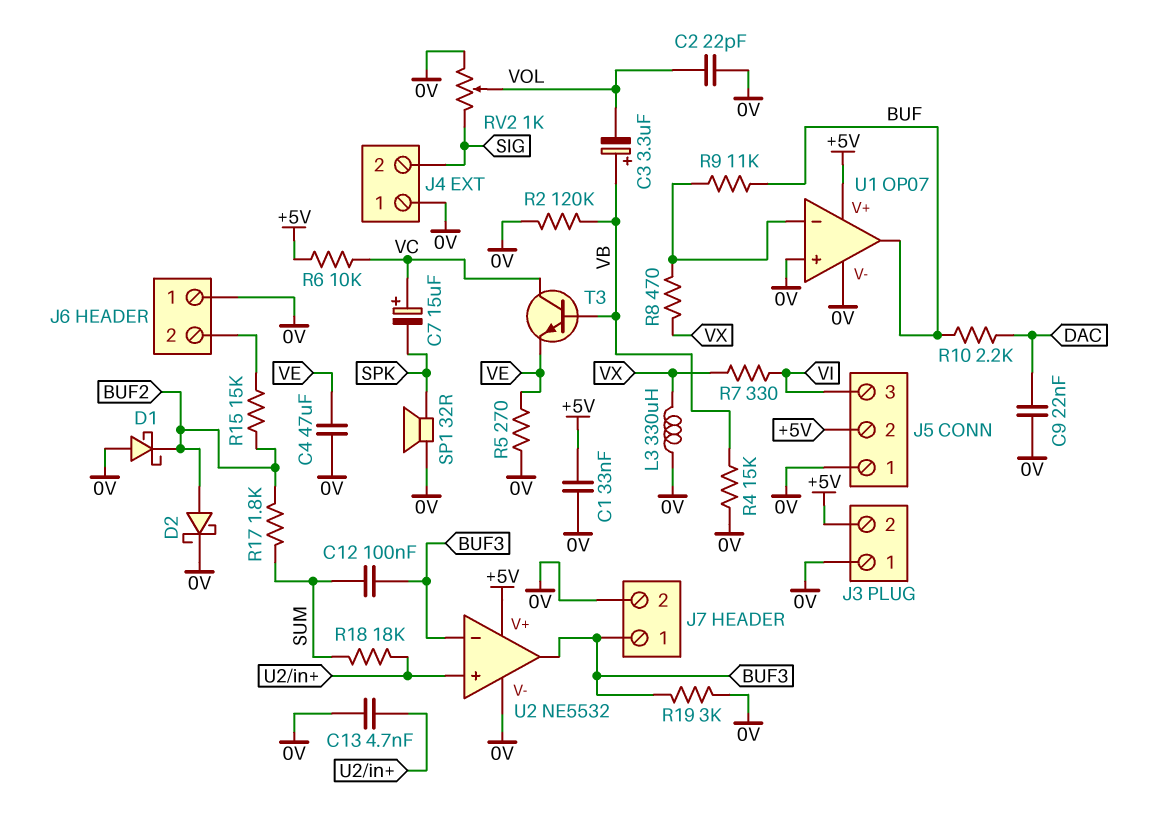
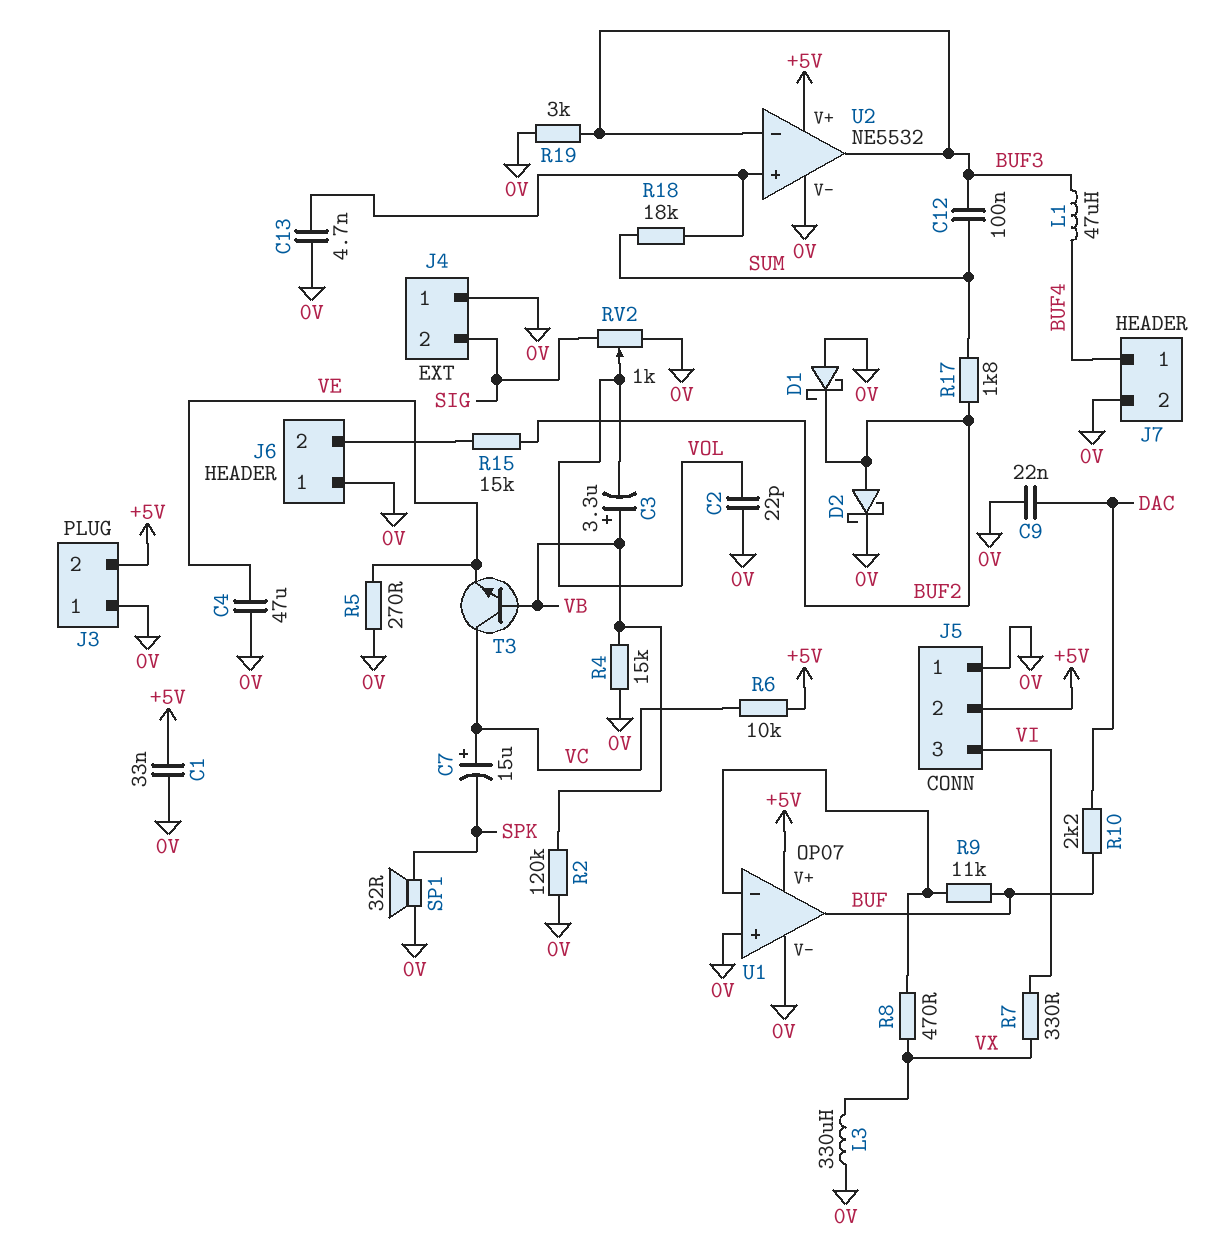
J7 pin 1: BUF3 -> BUF4
L1: none -> 47uH (BUF3, BUF4)

